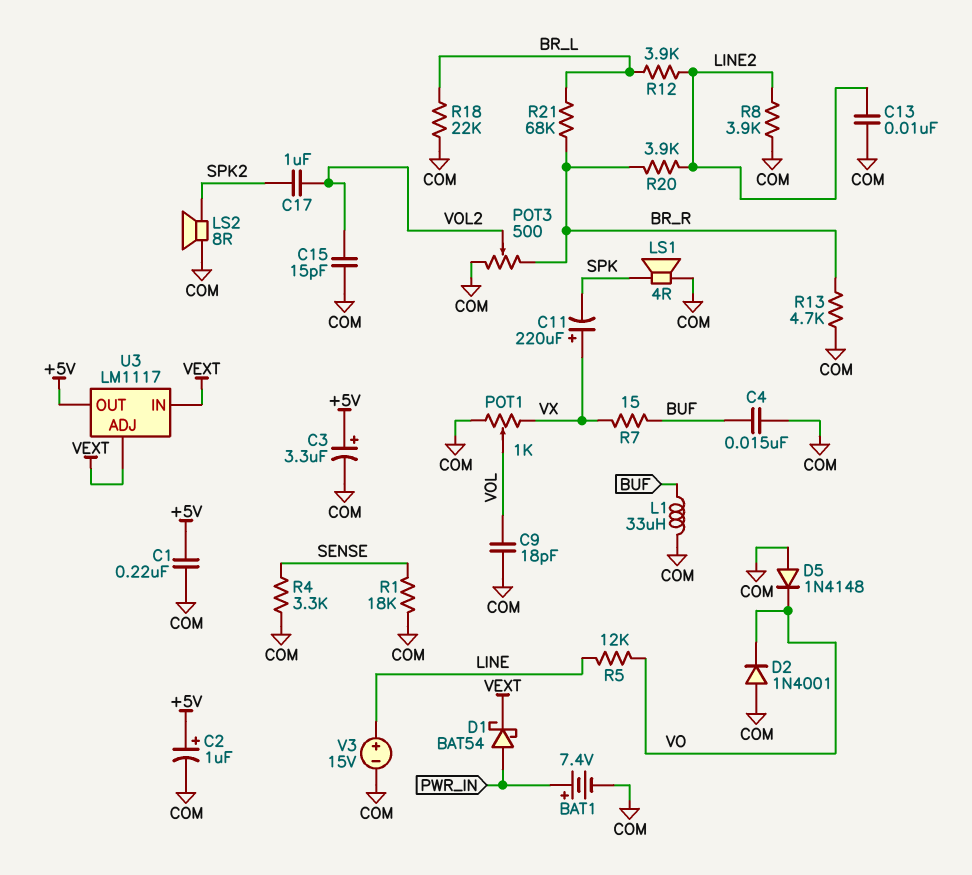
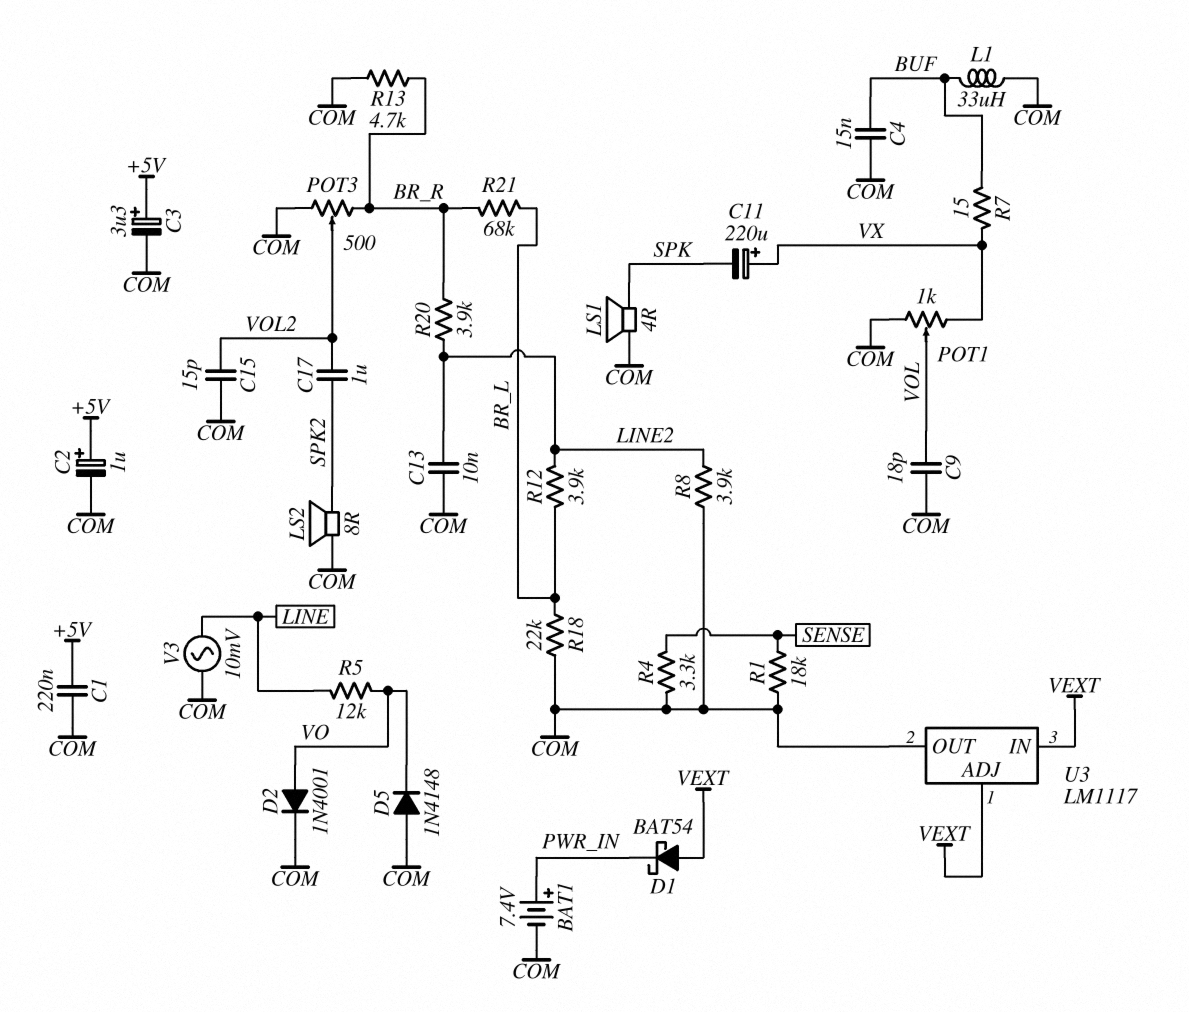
D1: schottky BAT54 (A PWR_IN, K VEXT) -> schottky BAT54 (A VEXT, K PWR_IN)
D2: diode 1N4001 (A COM, K VO) -> diode 1N4001 (A VO, K COM)
U3 pin OUT: +5V -> COM
V3: 15V (plus LINE, minus COM) -> AC 10mV (COM, LINE)

